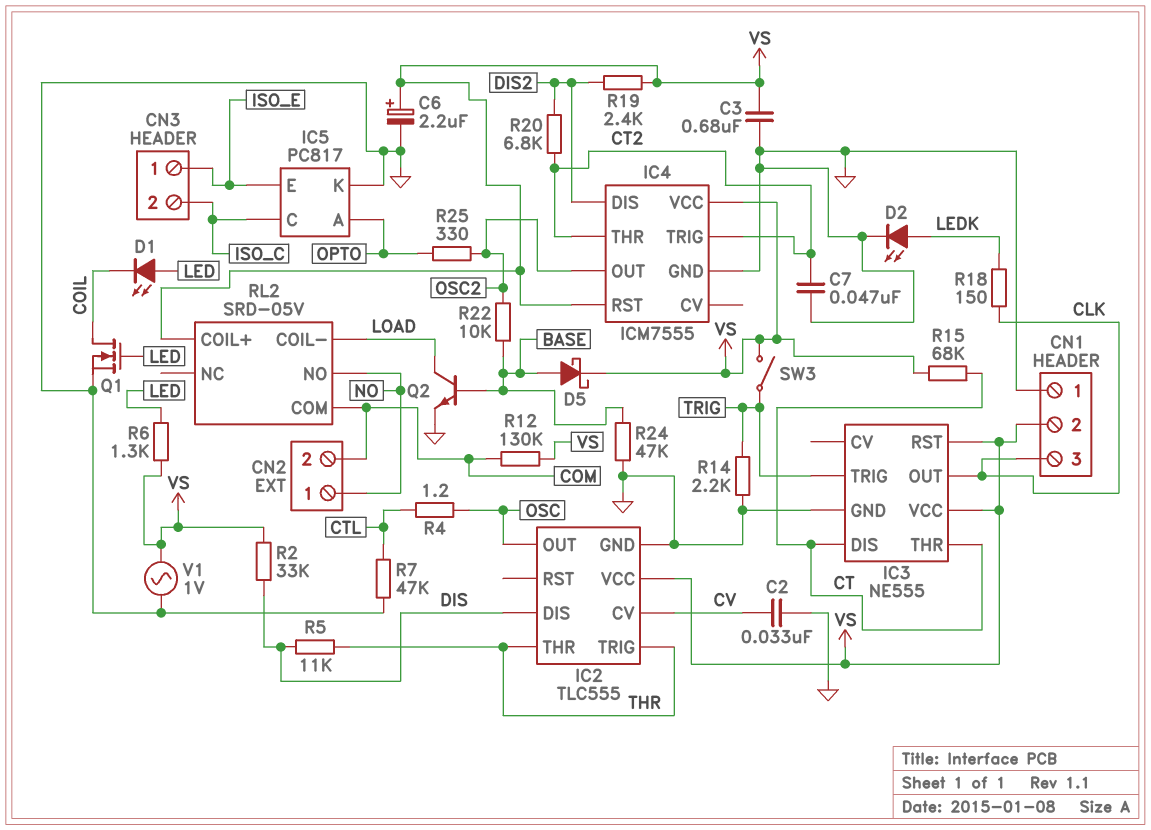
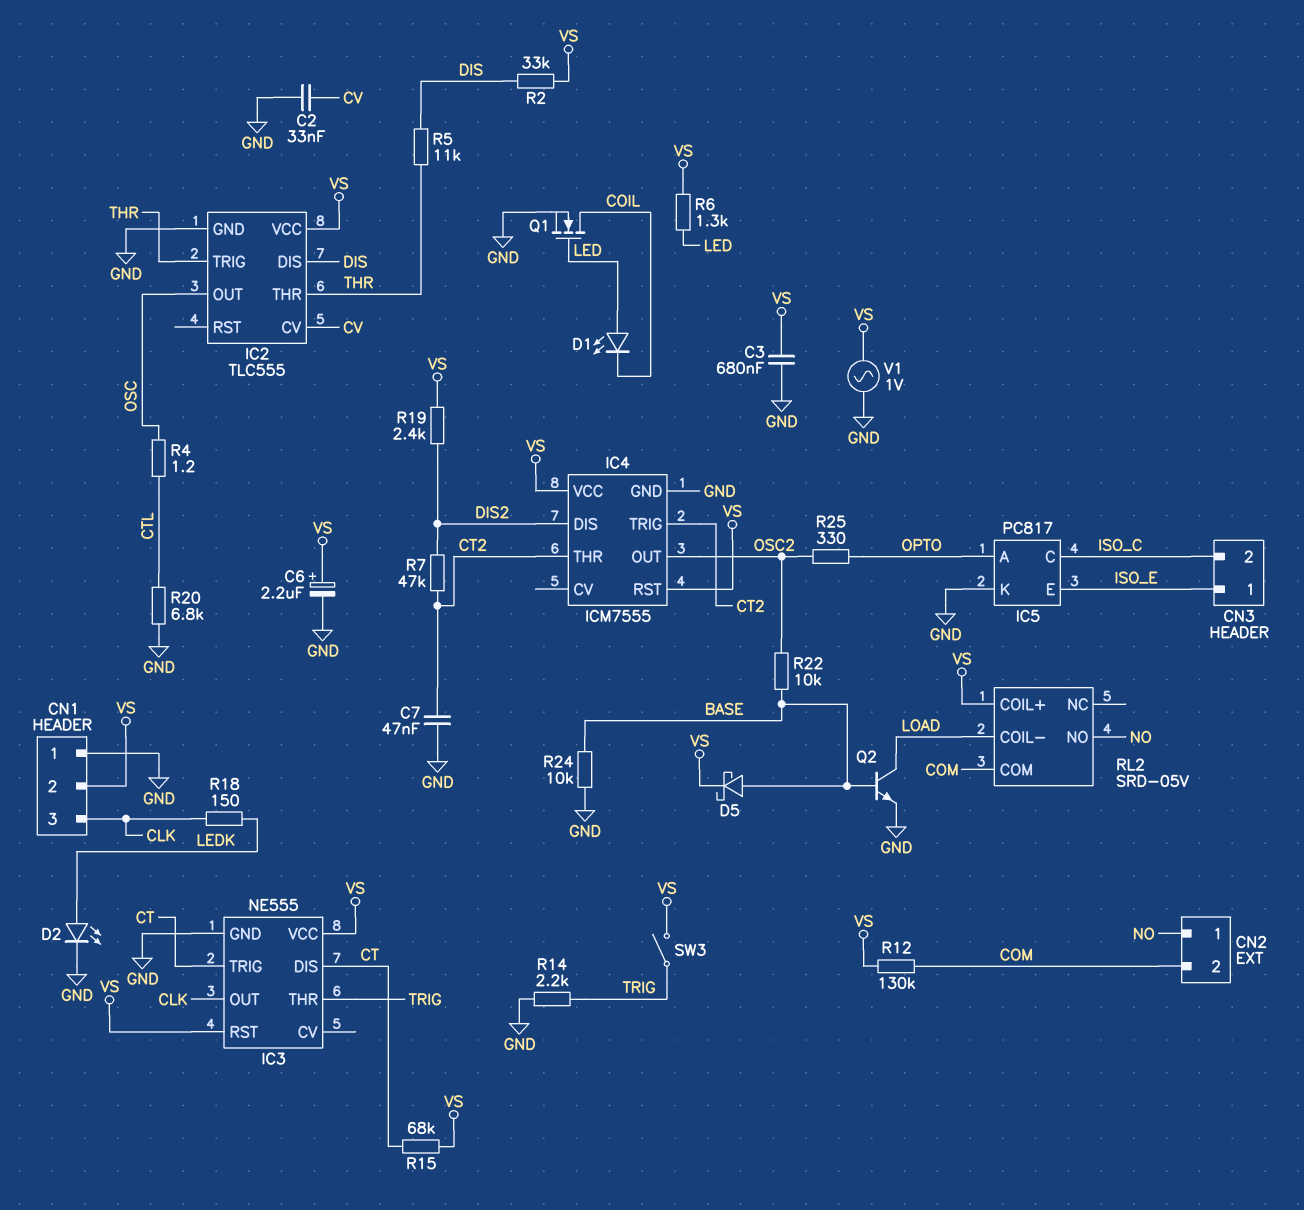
IC3 pin THR: CT -> TRIG
IC3 pin TRIG: TRIG -> CT
R7: 47k (CTL, GND) -> 47k (CT2, DIS2)
R20: 6.8k (CT2, DIS2) -> 6.8k (CTL, GND)
R24: 47k (BASE, GND) -> 10k (BASE, GND)

